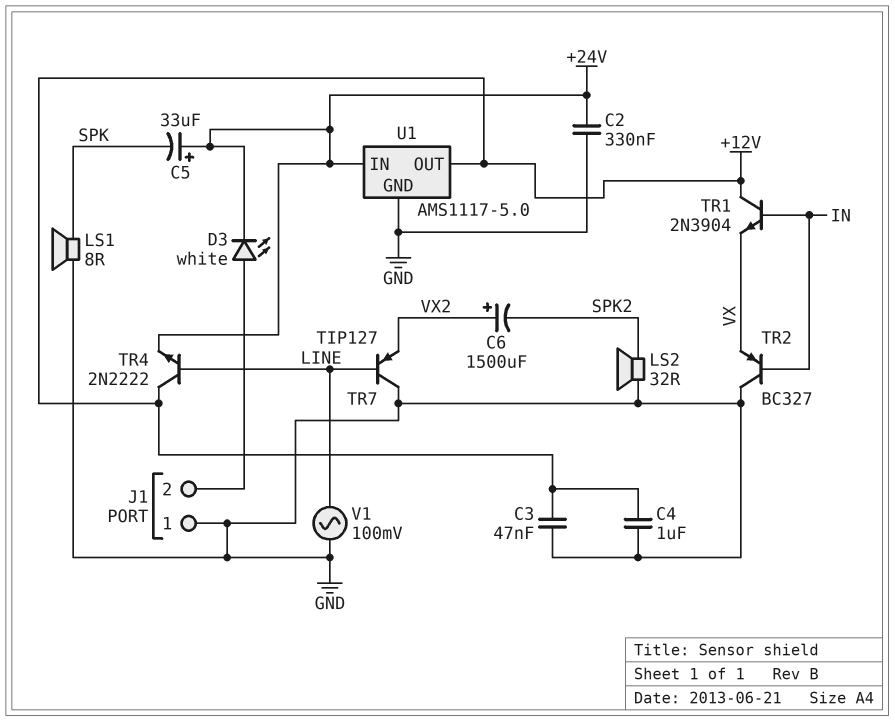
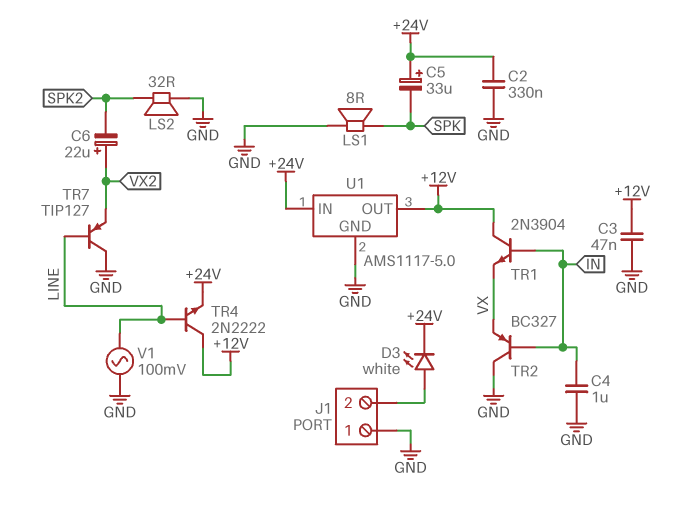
C4: 1uF (+12V, GND) -> 1uF (GND, IN)
C6: 1500uF (plus VX2, minus SPK2) -> 22uF (plus VX2, minus SPK2)

